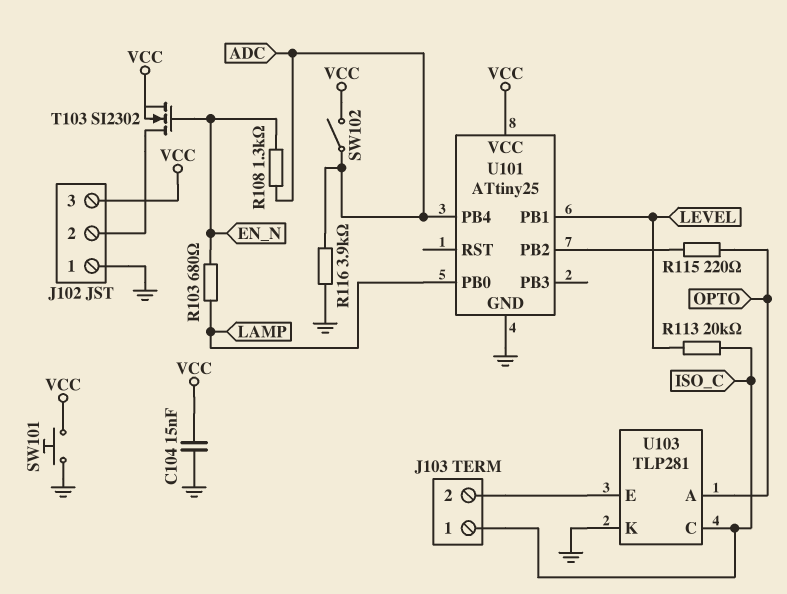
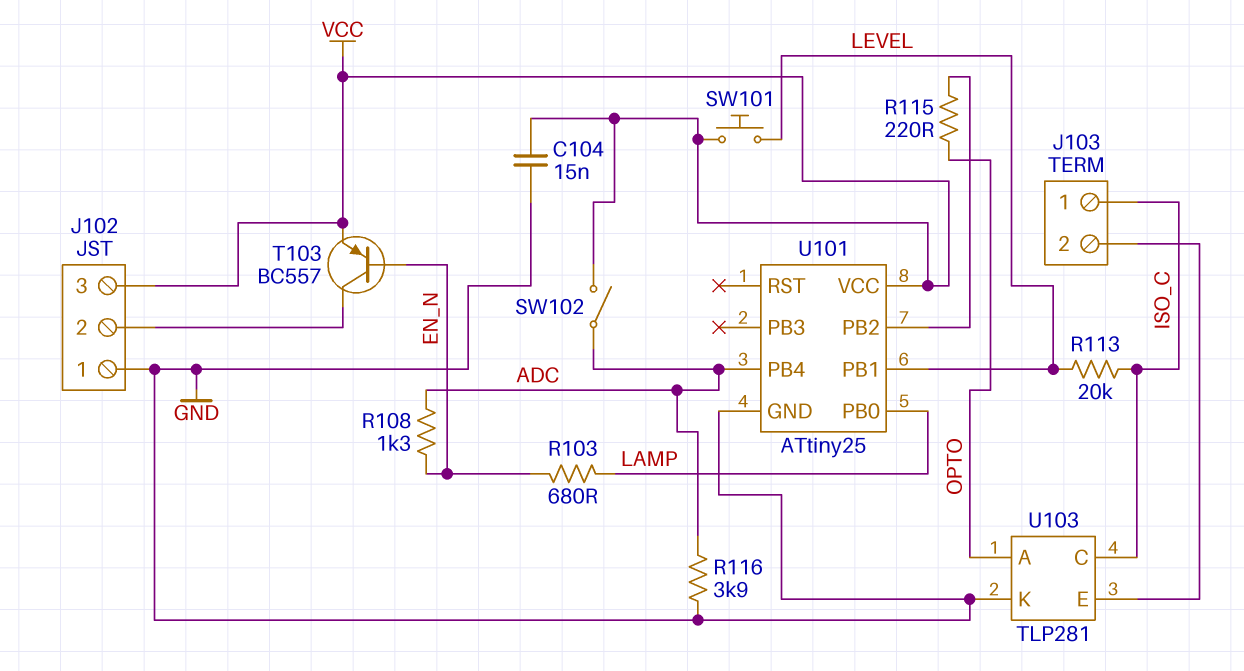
SW101: button (GND, VCC) -> button (LEVEL, VCC)
T103: NMOS SI2302 (G EN_N, D J102/2, S VCC) -> PNP BC557 (B EN_N, C J102/2, E VCC)

